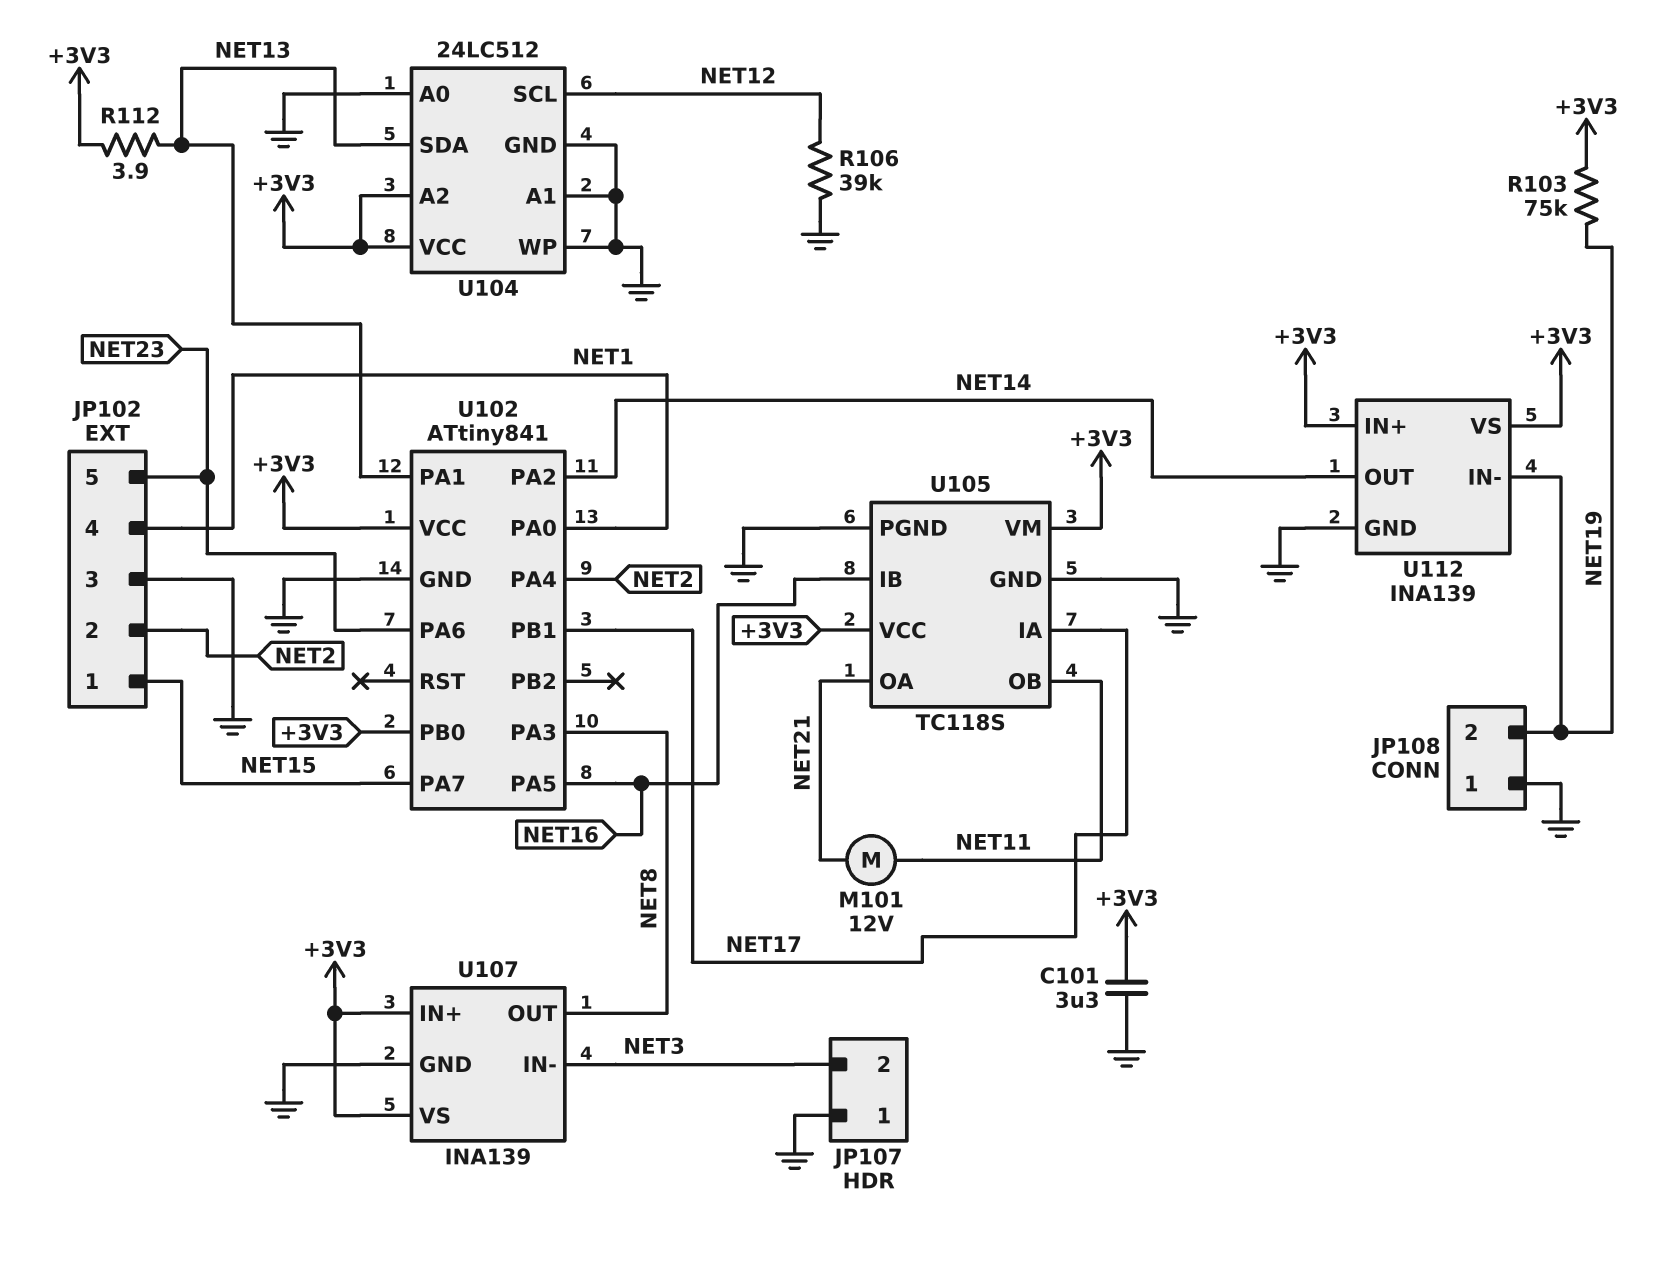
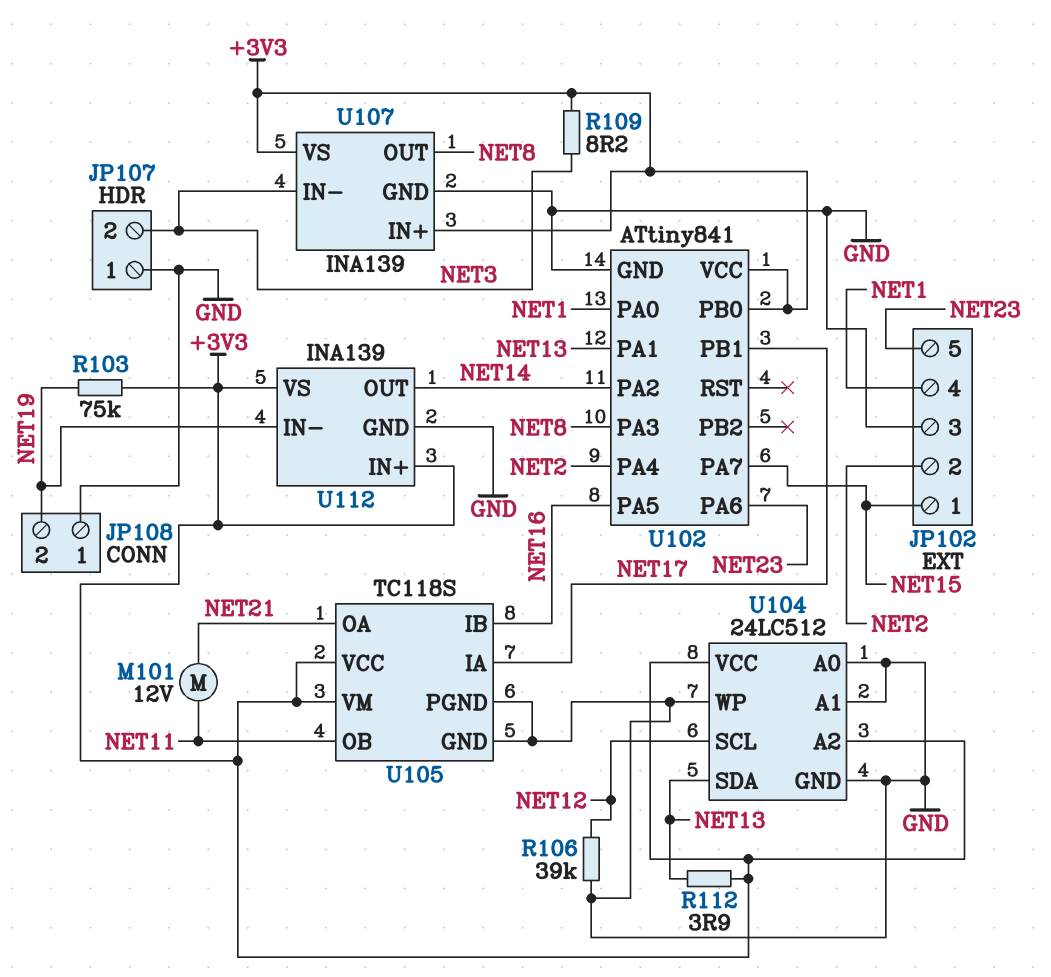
C101: 3.3uF (+3V3, GND) -> none
R109: none -> 8.2 (+3V3, NET3)

